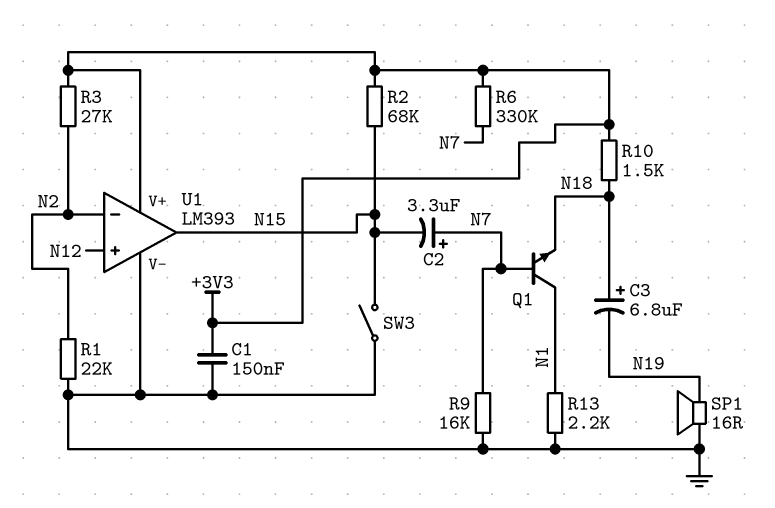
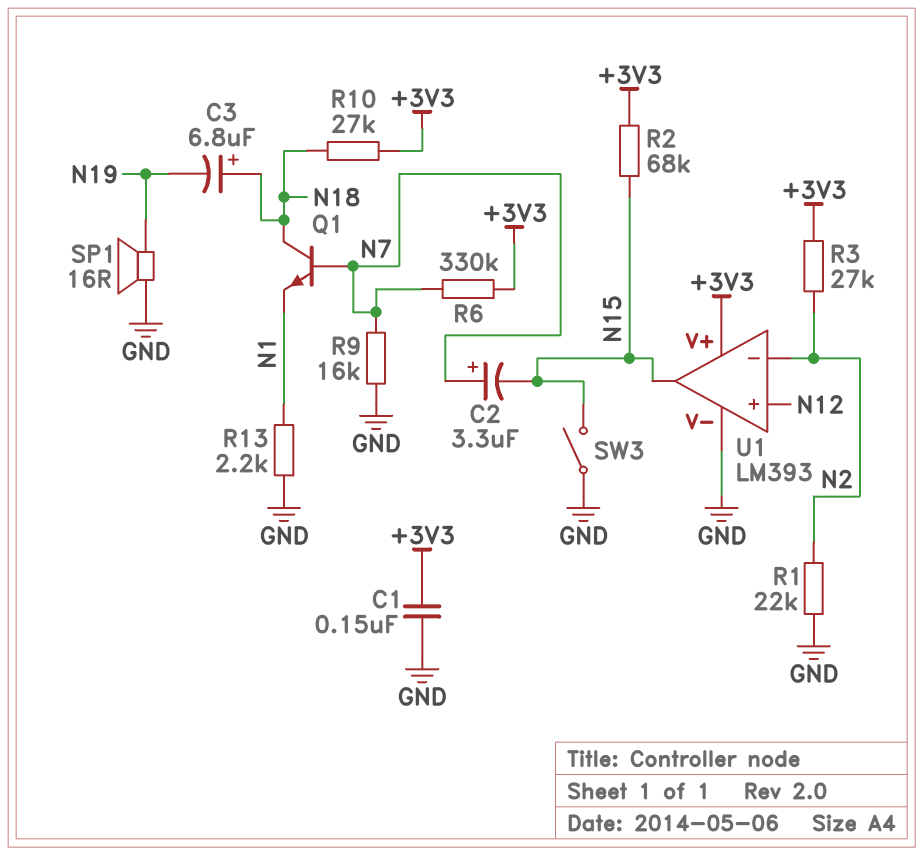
Q1: NPN (B N7, C N1, E N18) -> NPN (B N7, C N18, E N1)
R10: 1.5k (+3V3, N18) -> 27k (+3V3, N18)

